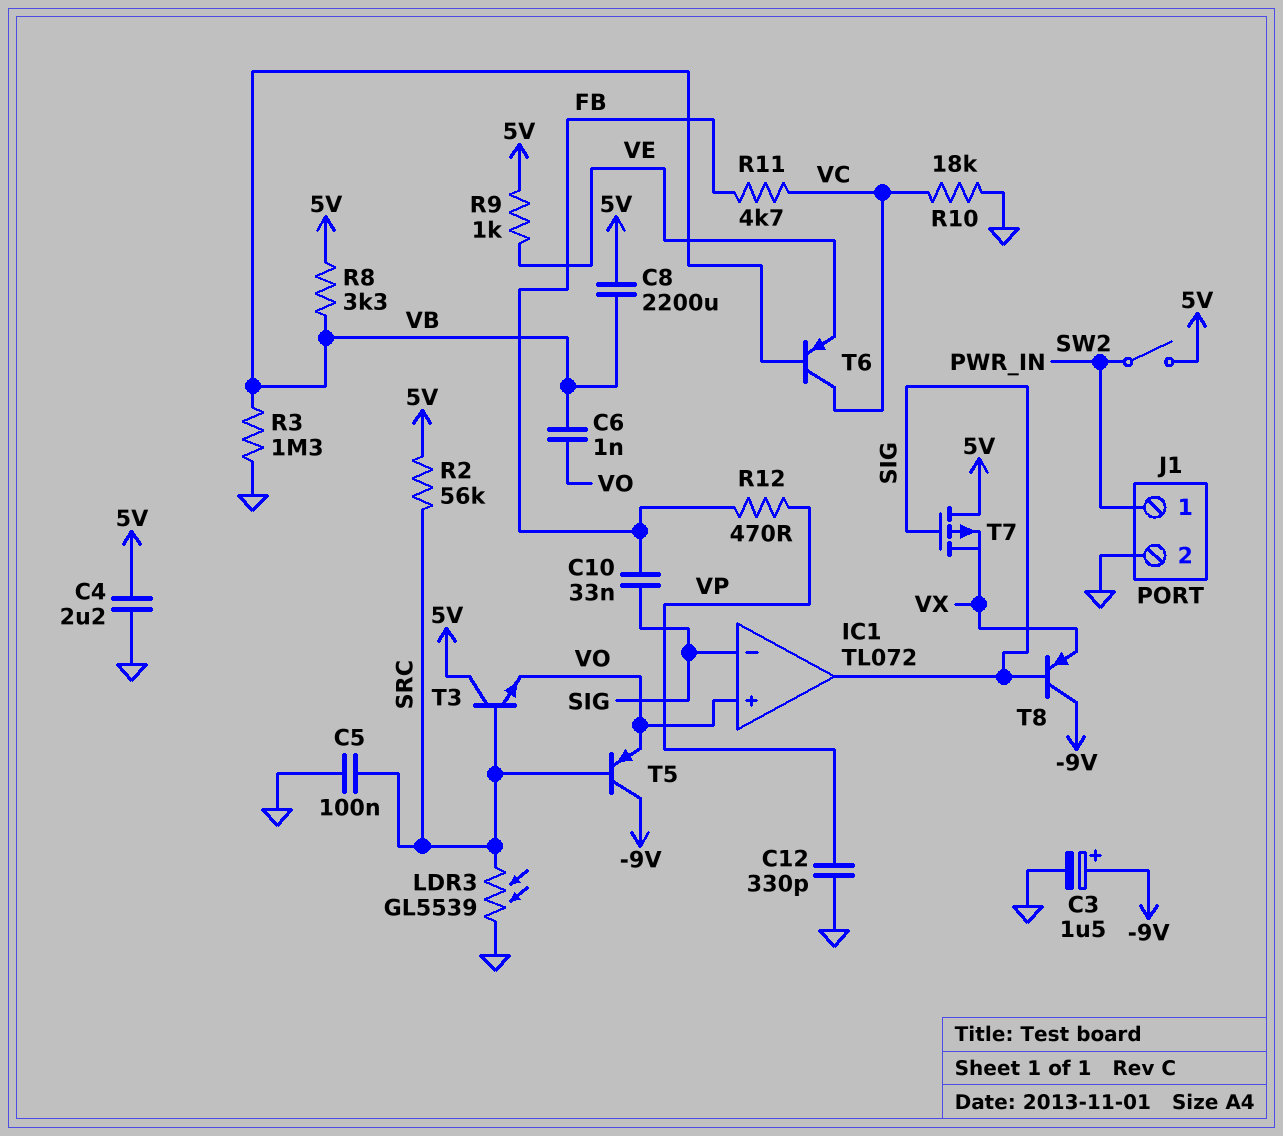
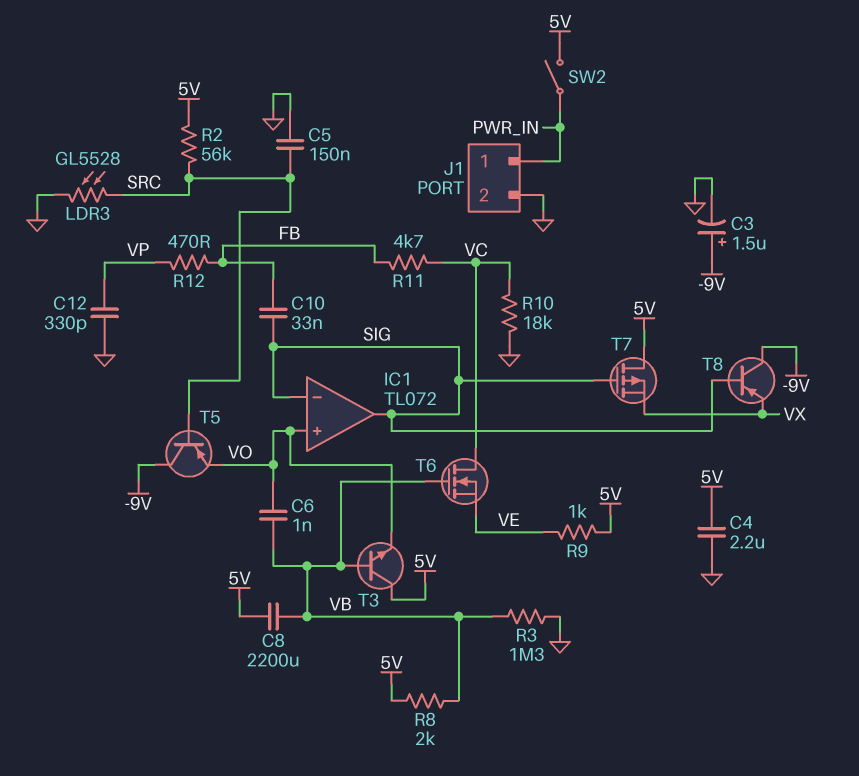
C5: 100nF (GND, SRC) -> 150nF (GND, SRC)
LDR3: GL5539 (GND, SRC) -> GL5528 (GND, SRC)
R8: 3.3k (5V, VB) -> 2k (5V, VB)
T3: NPN (B SRC, C 5V, E VO) -> NPN (B VB, C 5V, E VO)
T6: PNP (B VB, C VC, E VE) -> NMOS (G VB, D VC, S VE)

